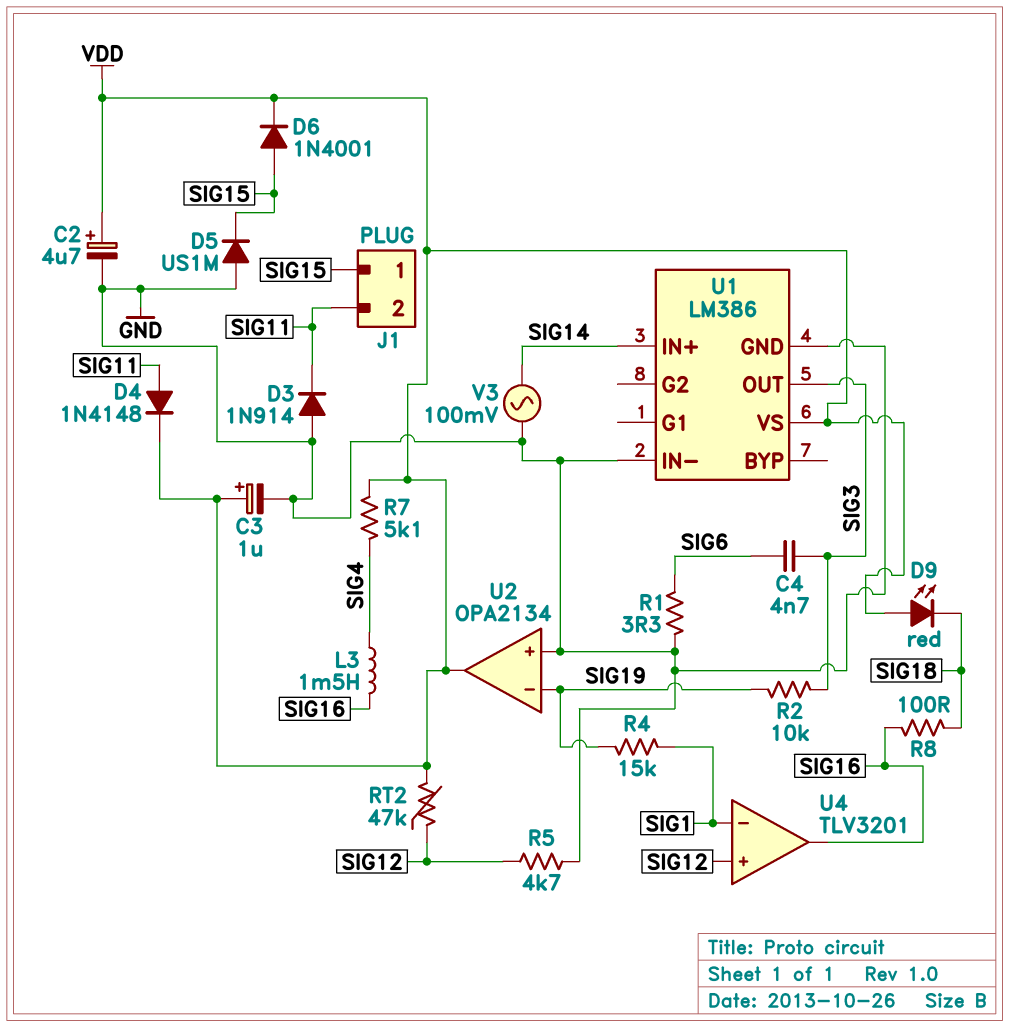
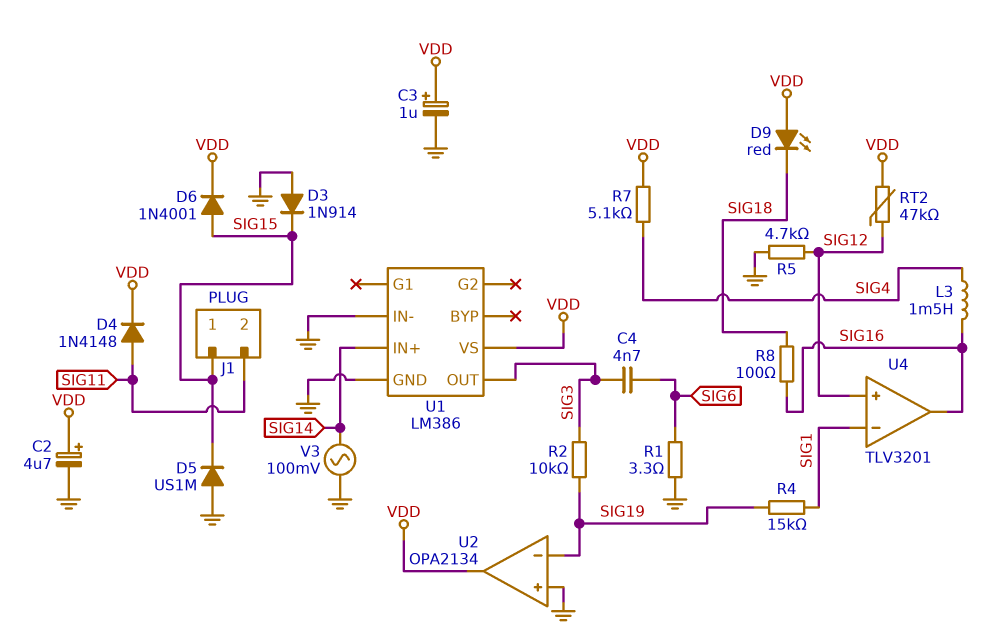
D3: diode 1N914 (A GND, K SIG11) -> diode 1N914 (A GND, K SIG15)

